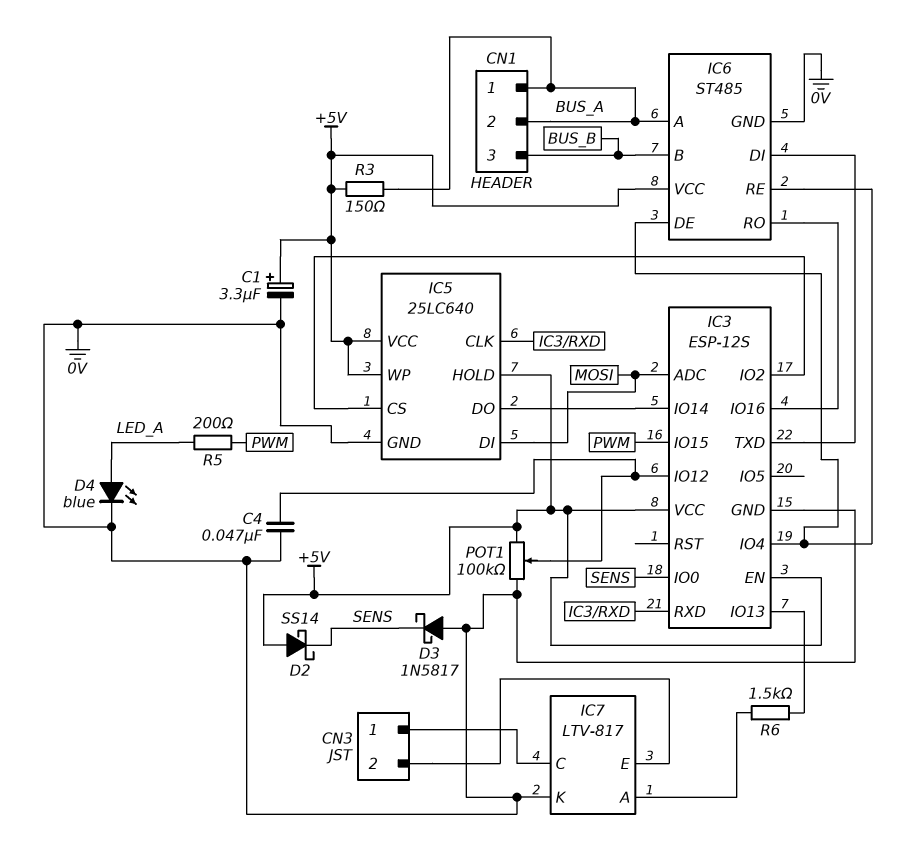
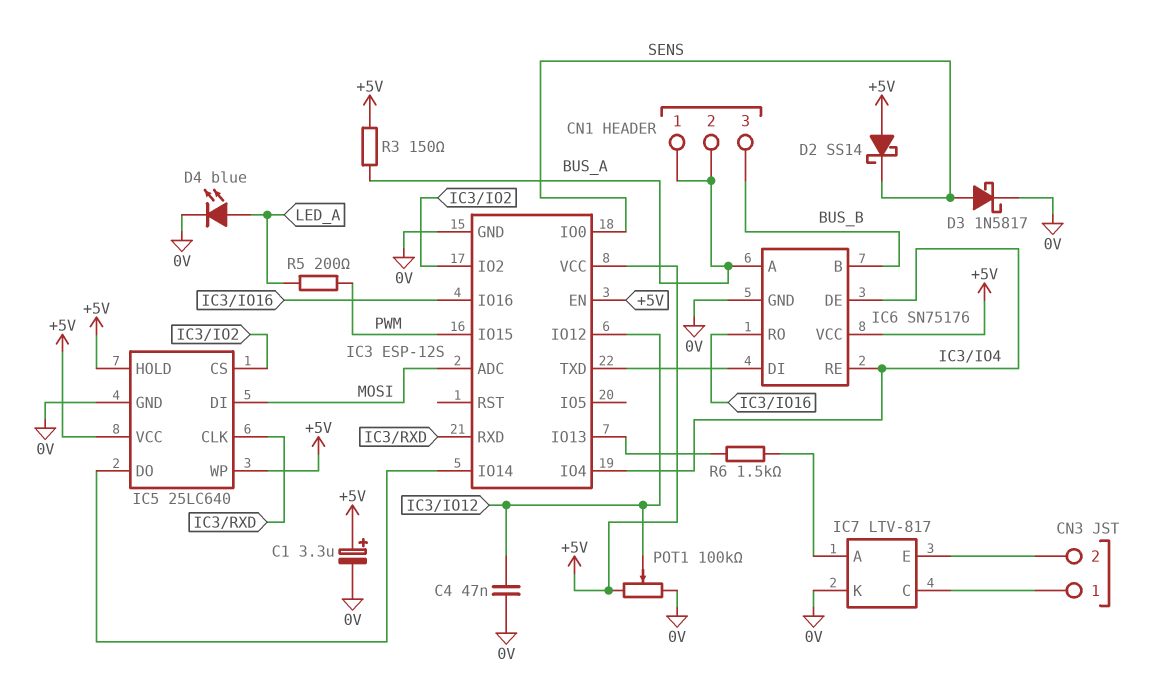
D3: schottky 1N5817 (A 0V, K SENS) -> schottky 1N5817 (A SENS, K 0V)
IC6: ST485 -> SN75176

